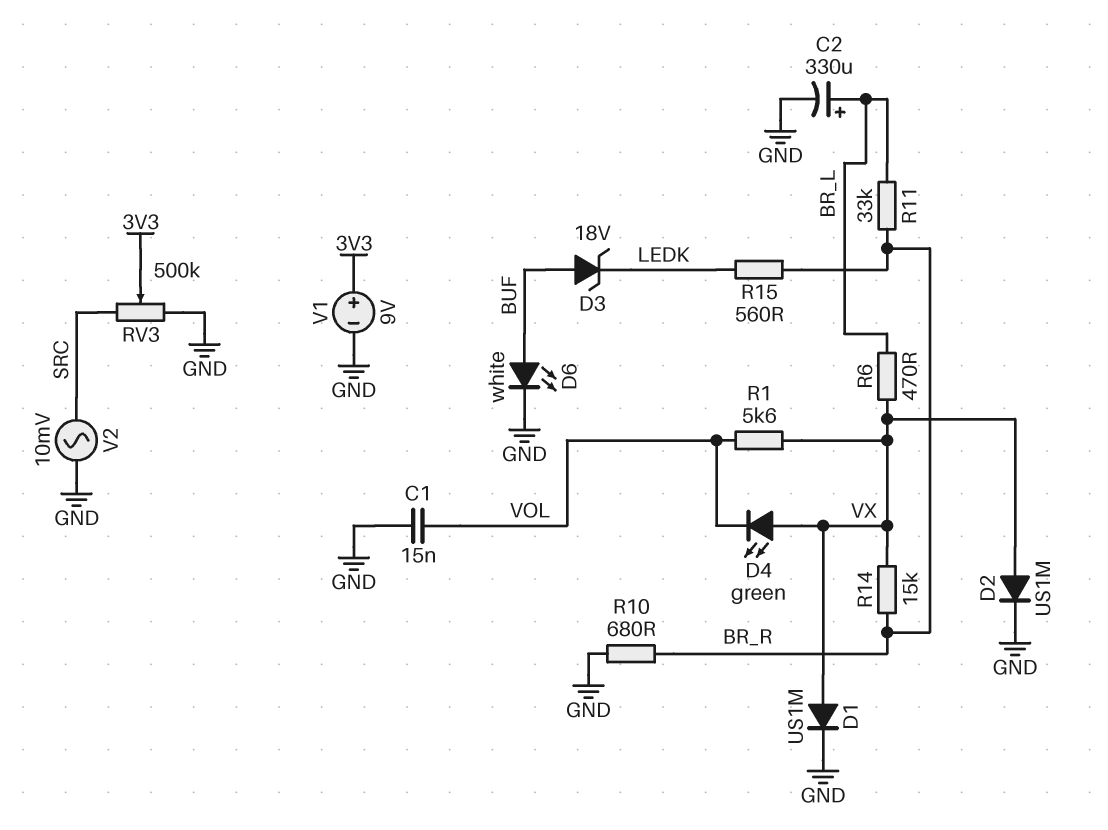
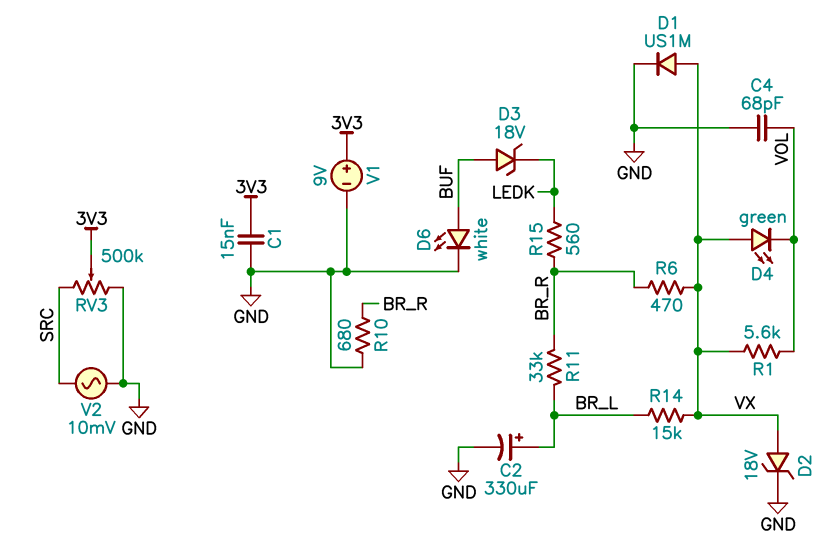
C1: 15nF (GND, VOL) -> 15nF (3V3, GND)
C4: none -> 68pF (GND, VOL)
D2: diode US1M (A VX, K GND) -> zener 18V (A VX, K GND)
R6: 470 (BR_L, VX) -> 470 (BR_R, VX)
R14: 15k (BR_R, VX) -> 15k (BR_L, VX)

